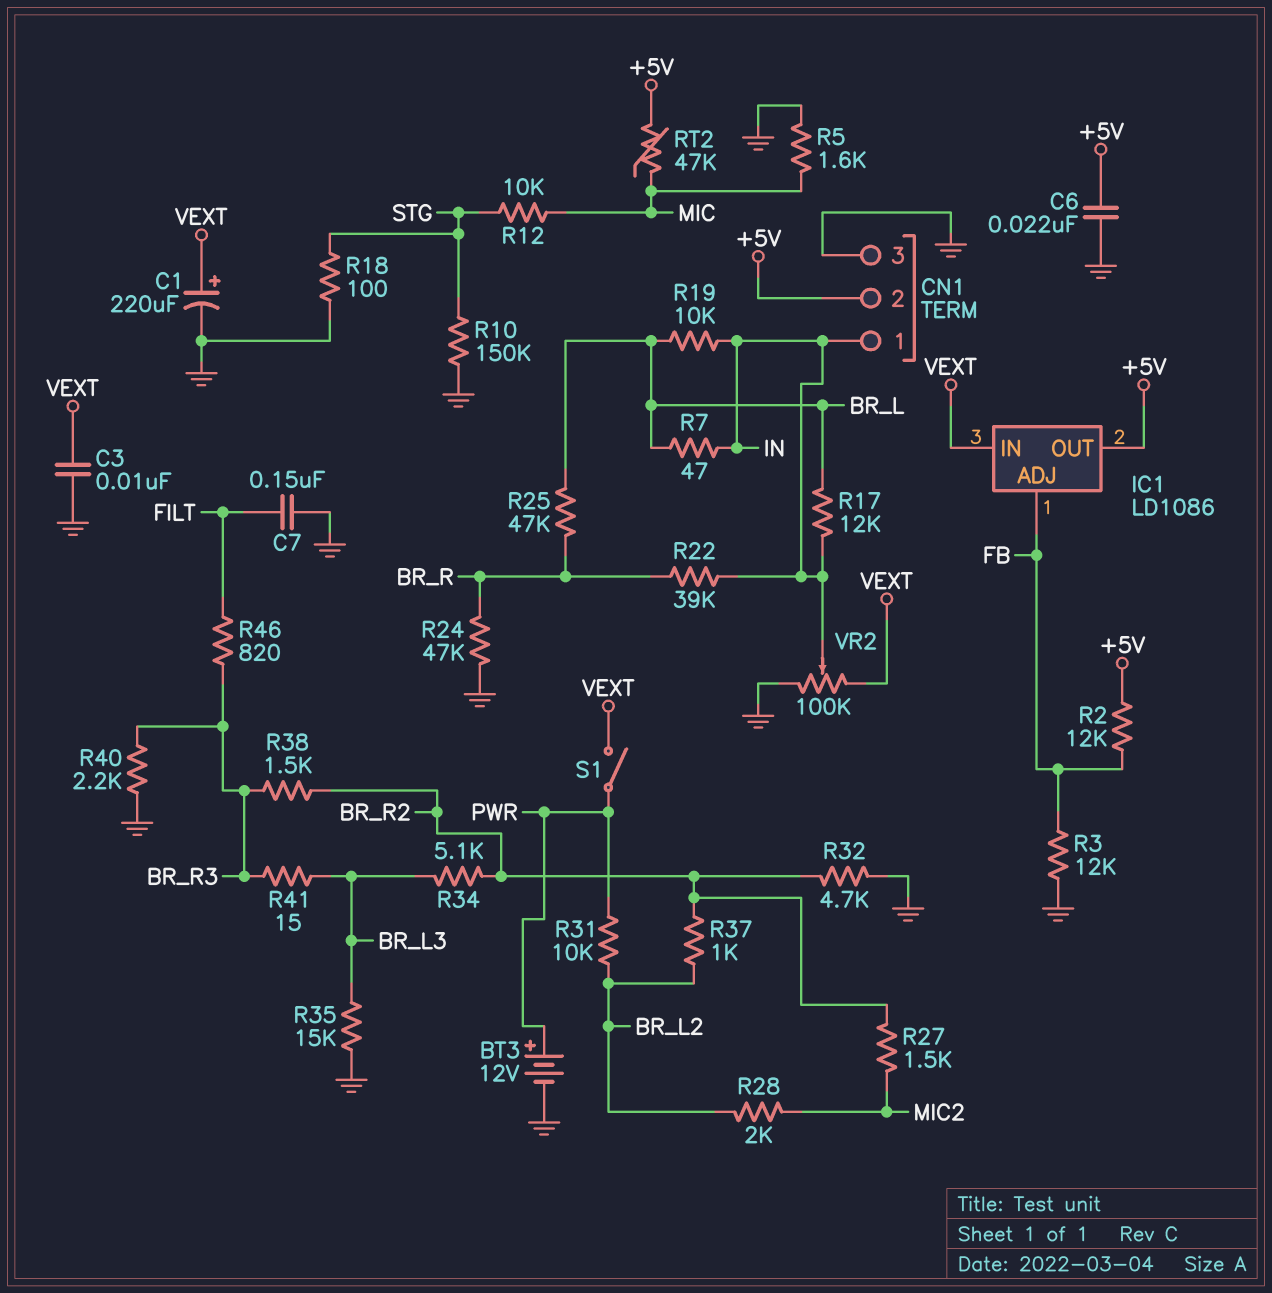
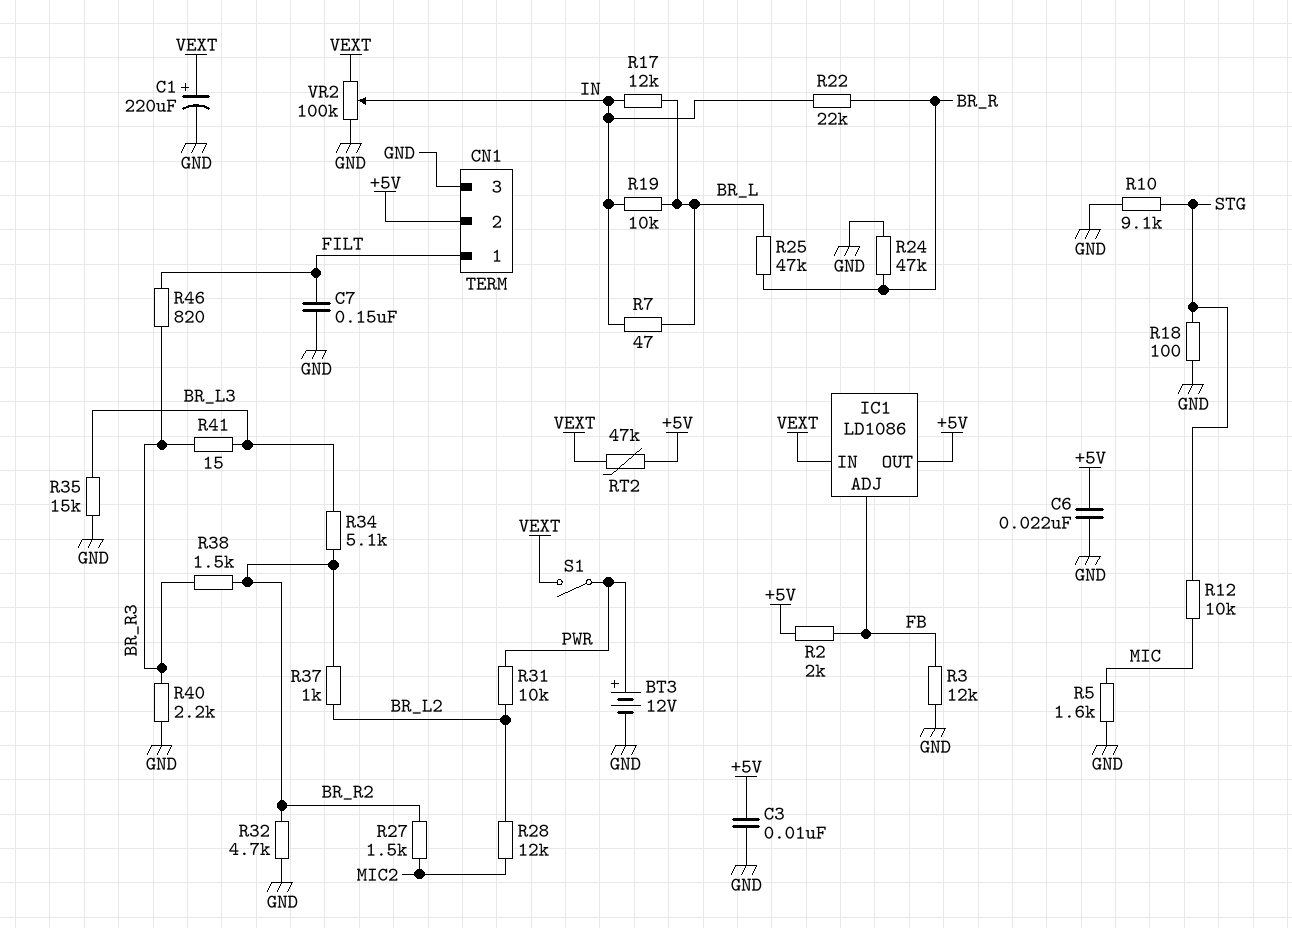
C3: 10nF (GND, VEXT) -> 10nF (+5V, GND)
CN1 pin 1: IN -> FILT
R2: 12k (+5V, FB) -> 2k (+5V, FB)
R10: 150k (GND, STG) -> 9.1k (GND, STG)
R22: 39k (BR_R, IN) -> 22k (BR_R, IN)
R28: 2k (BR_L2, MIC2) -> 12k (BR_L2, MIC2)
RT2: 47k (+5V, MIC) -> 47k (+5V, VEXT)

